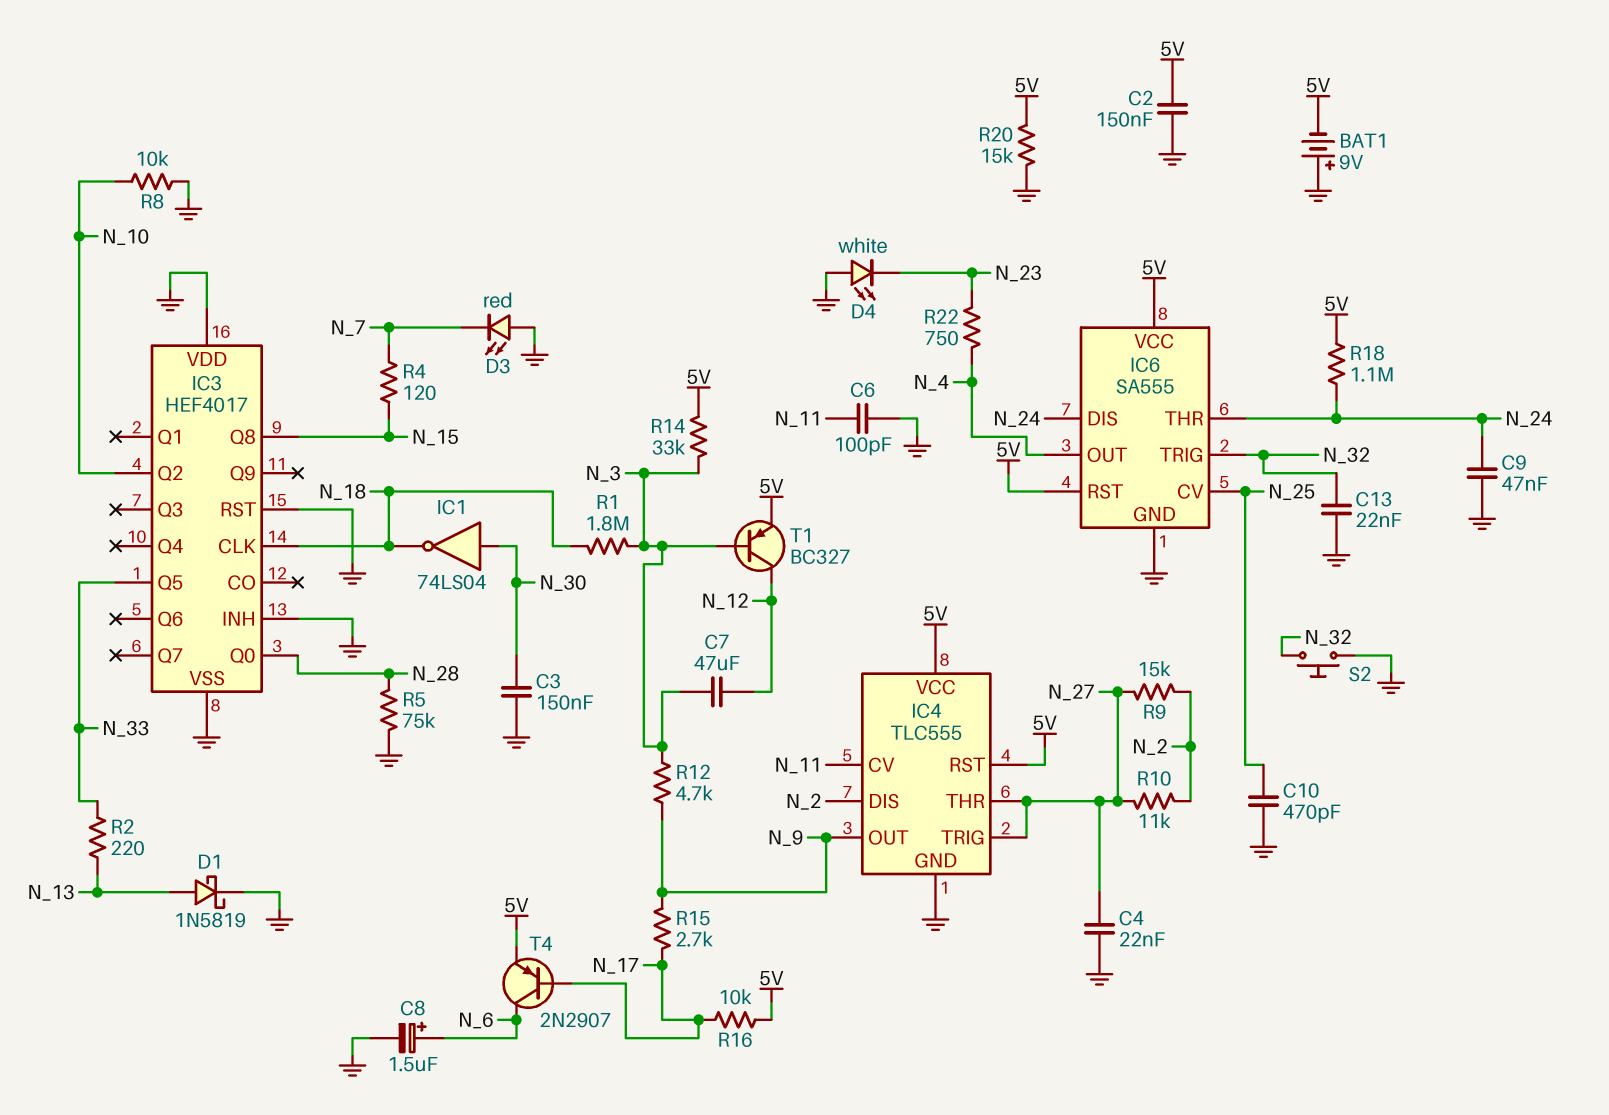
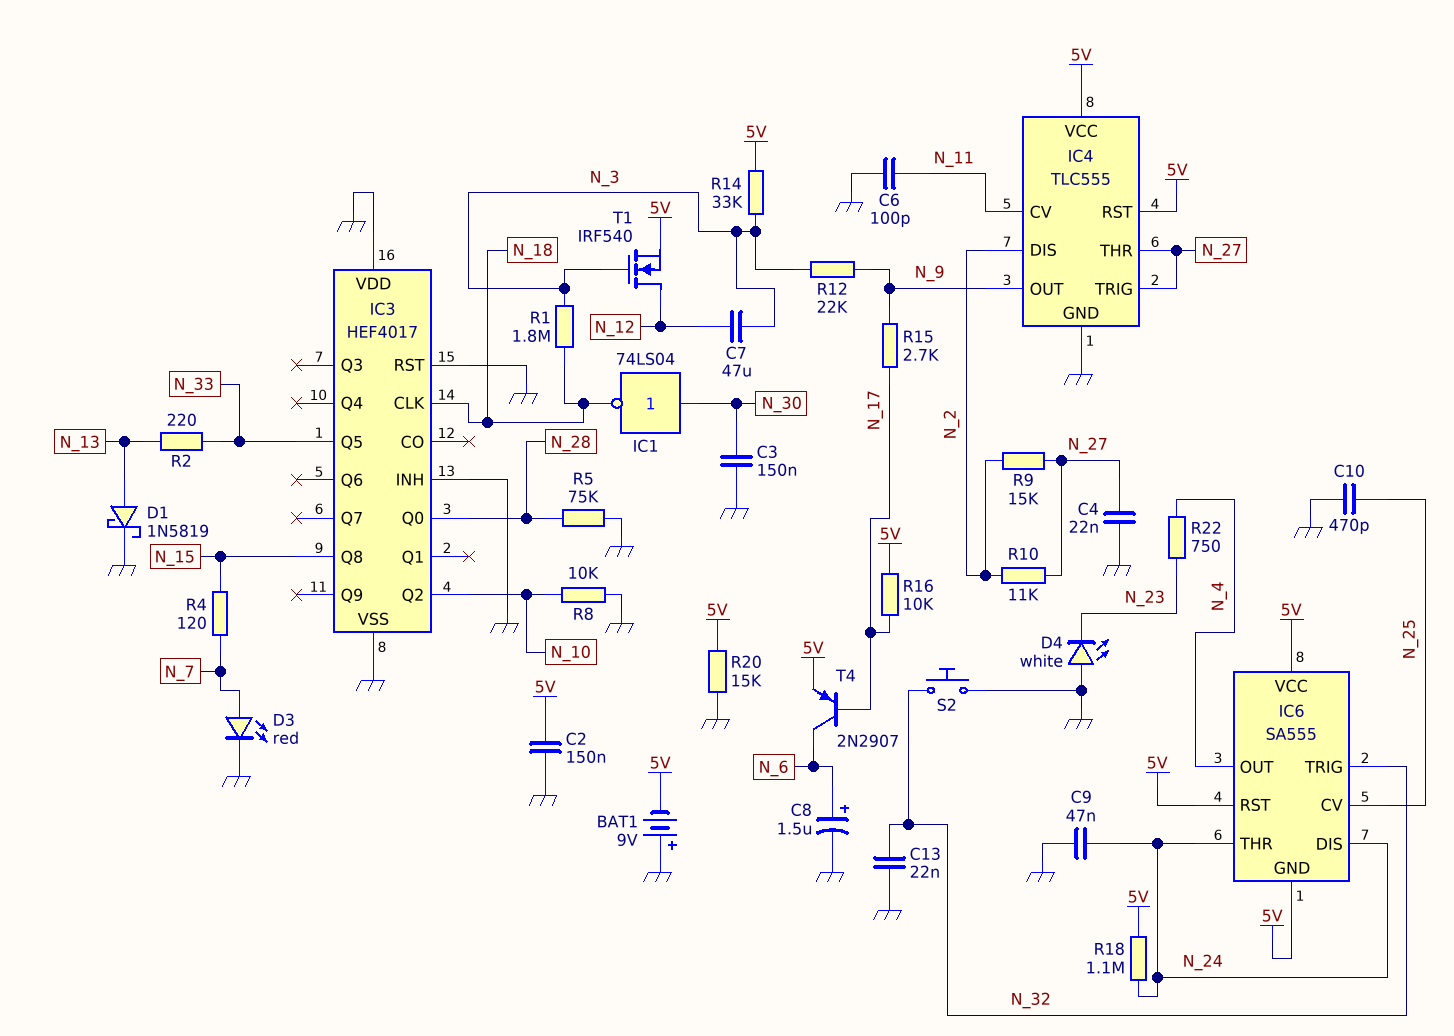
D3: LED red (A GND, K N_7) -> LED red (A N_7, K GND)
IC6 pin GND: GND -> 5V
R12: 4.7k (N_3, N_9) -> 22k (N_3, N_9)
T1: PNP BC327 (B N_3, C N_12, E 5V) -> NMOS IRF540 (G N_3, D N_12, S 5V)

